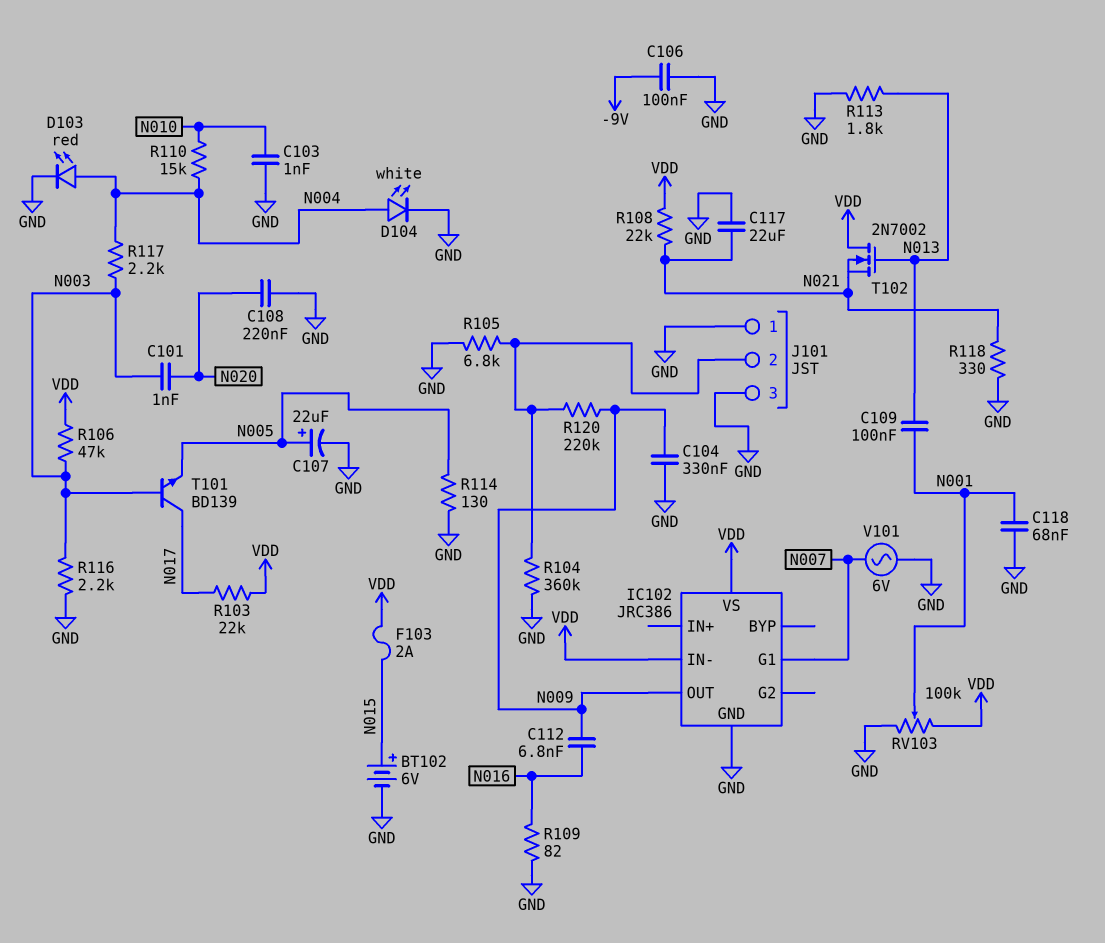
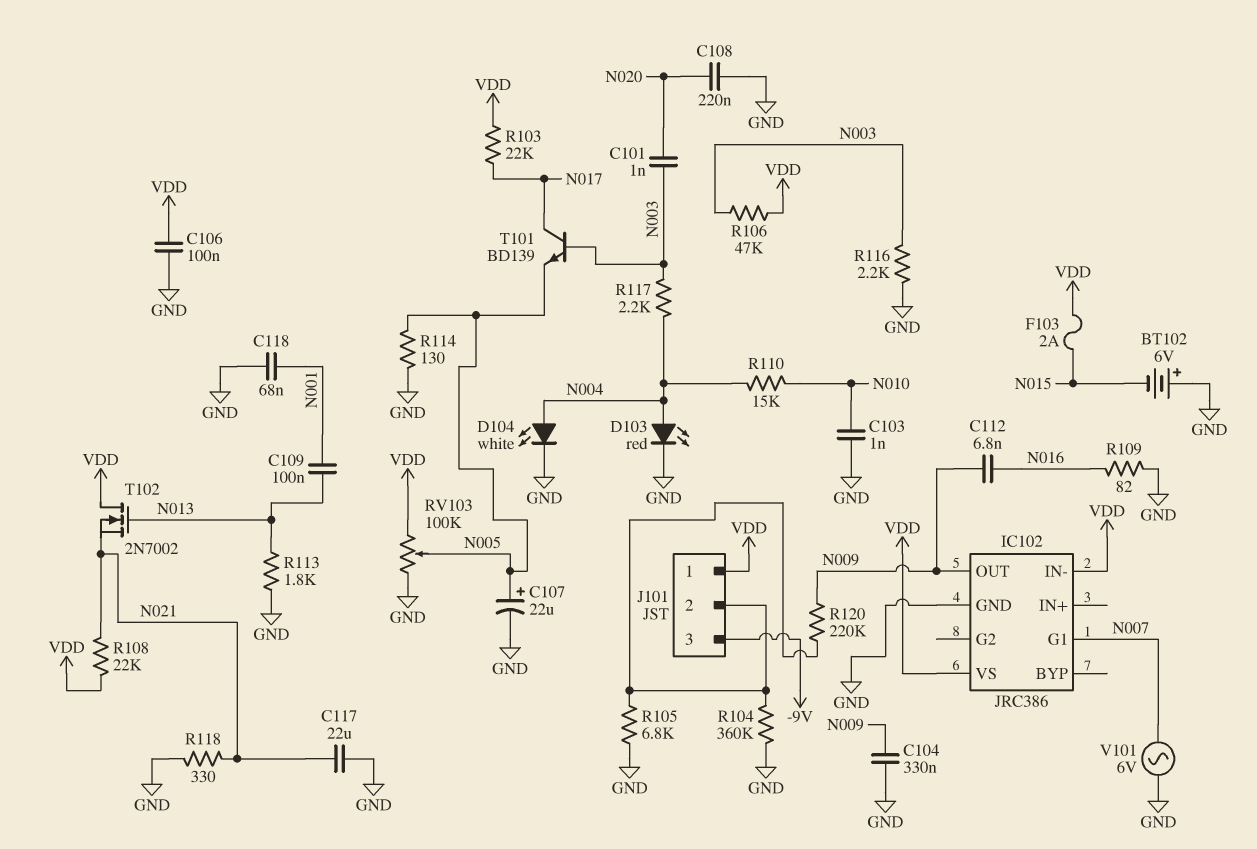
BT102: 6V (plus N015, minus GND) -> 6V (plus GND, minus N015)
C106: 100nF (-9V, GND) -> 100nF (GND, VDD)
J101 pin 1: GND -> VDD
J101 pin 3: GND -> -9V
RV103: 100k (GND, VDD, wiper N001) -> 100k (GND, VDD, wiper N005)

